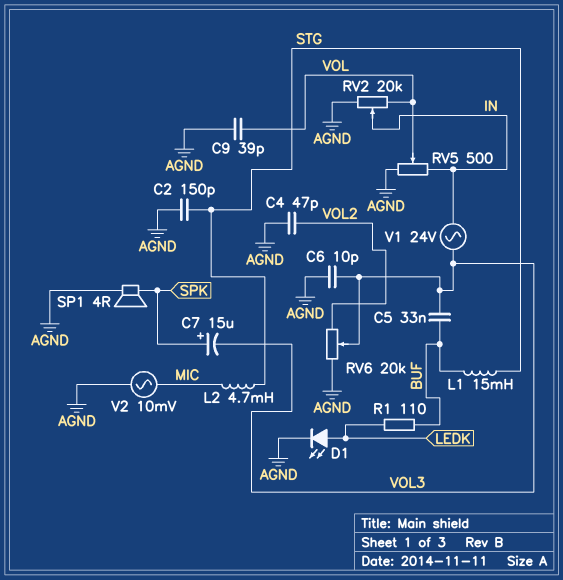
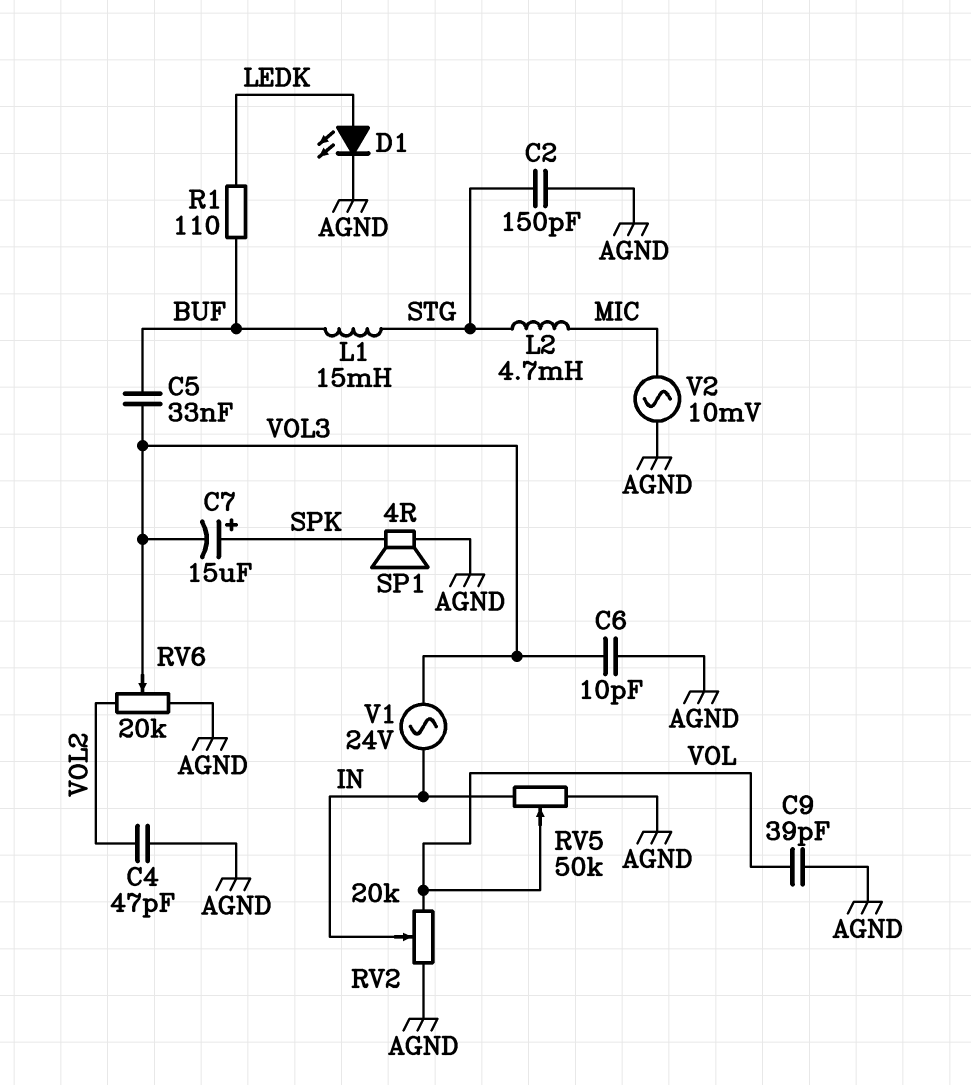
RV5: 500 (AGND, IN, wiper VOL) -> 50k (AGND, IN, wiper VOL)

